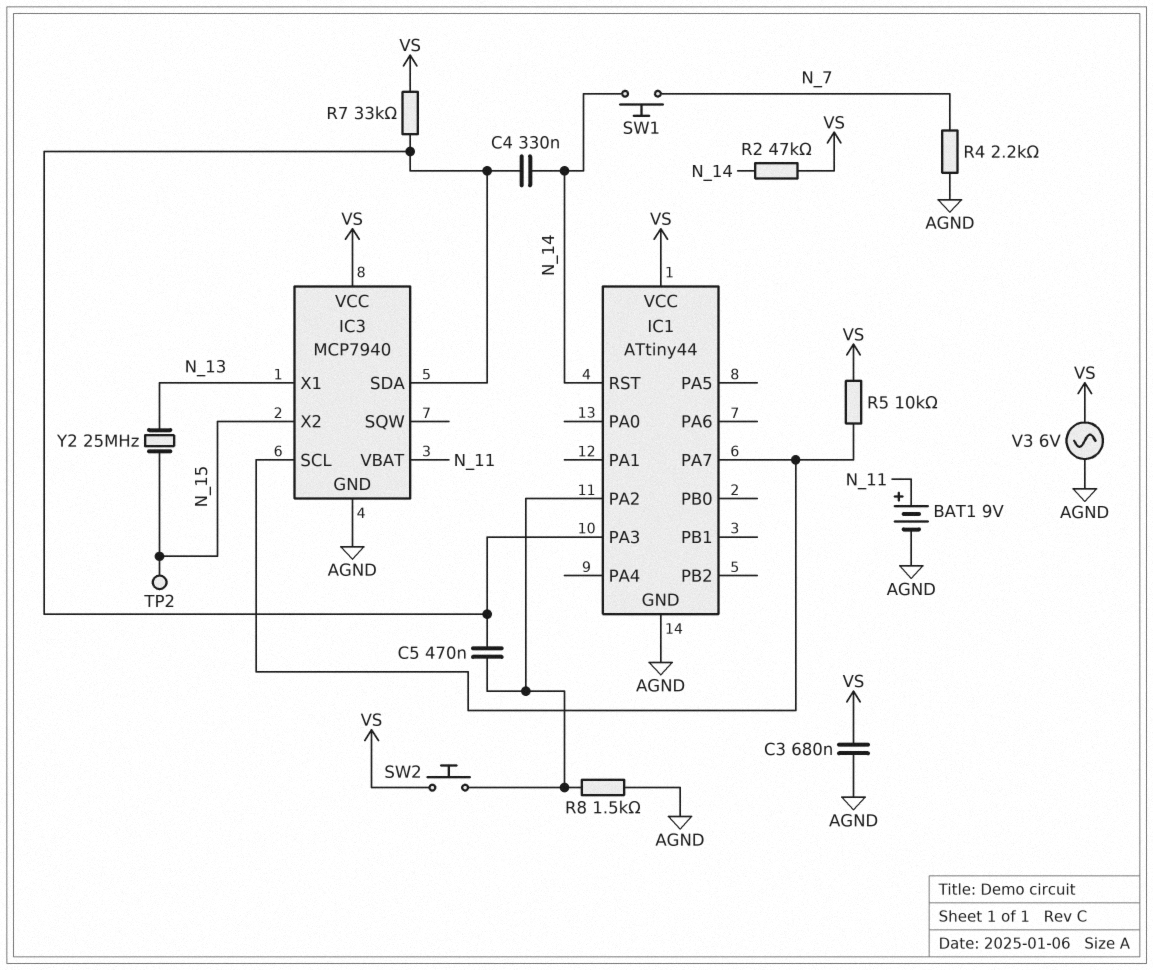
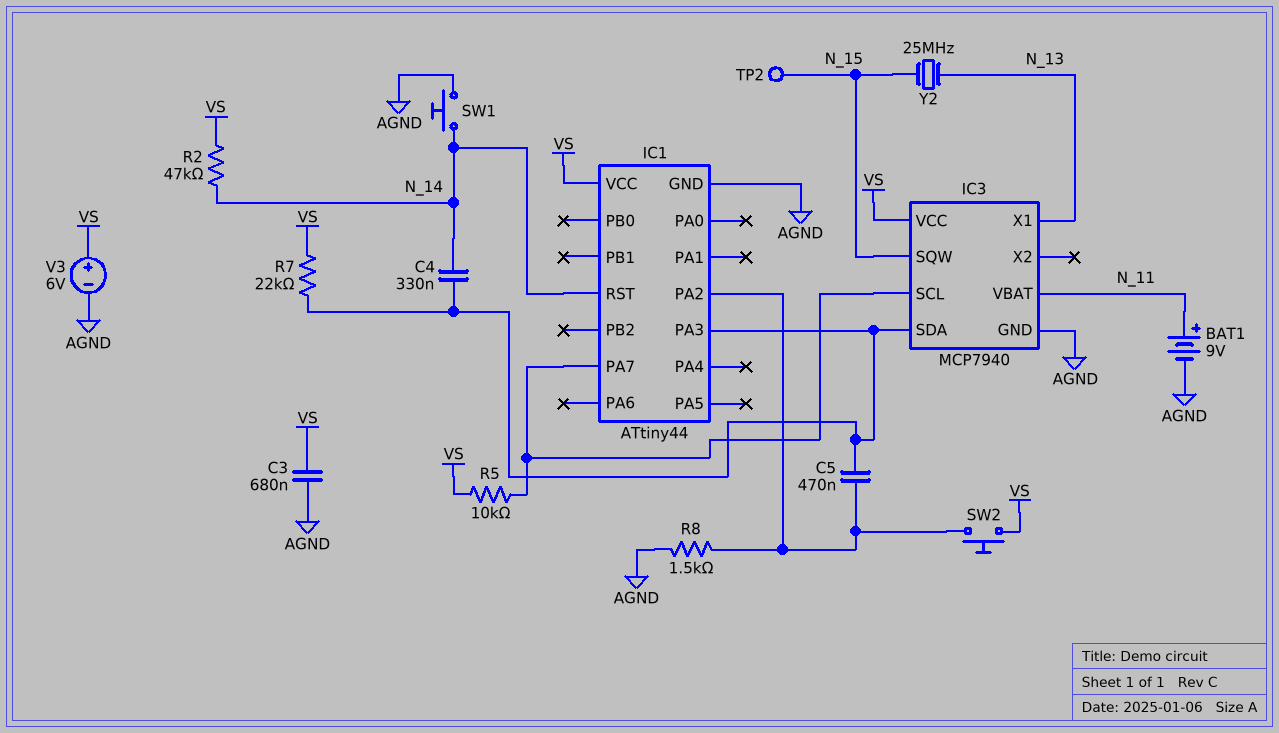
IC3 pin SQW: none -> N_15
IC3 pin X2: N_15 -> none
R4: 2.2k (AGND, N_7) -> none
R7: 33k (IC1/PA3, VS) -> 22k (IC1/PA3, VS)
SW1: button (N_7, N_14) -> button (AGND, N_14)
V3: AC 6V (AGND, VS) -> 6V (plus VS, minus AGND)

